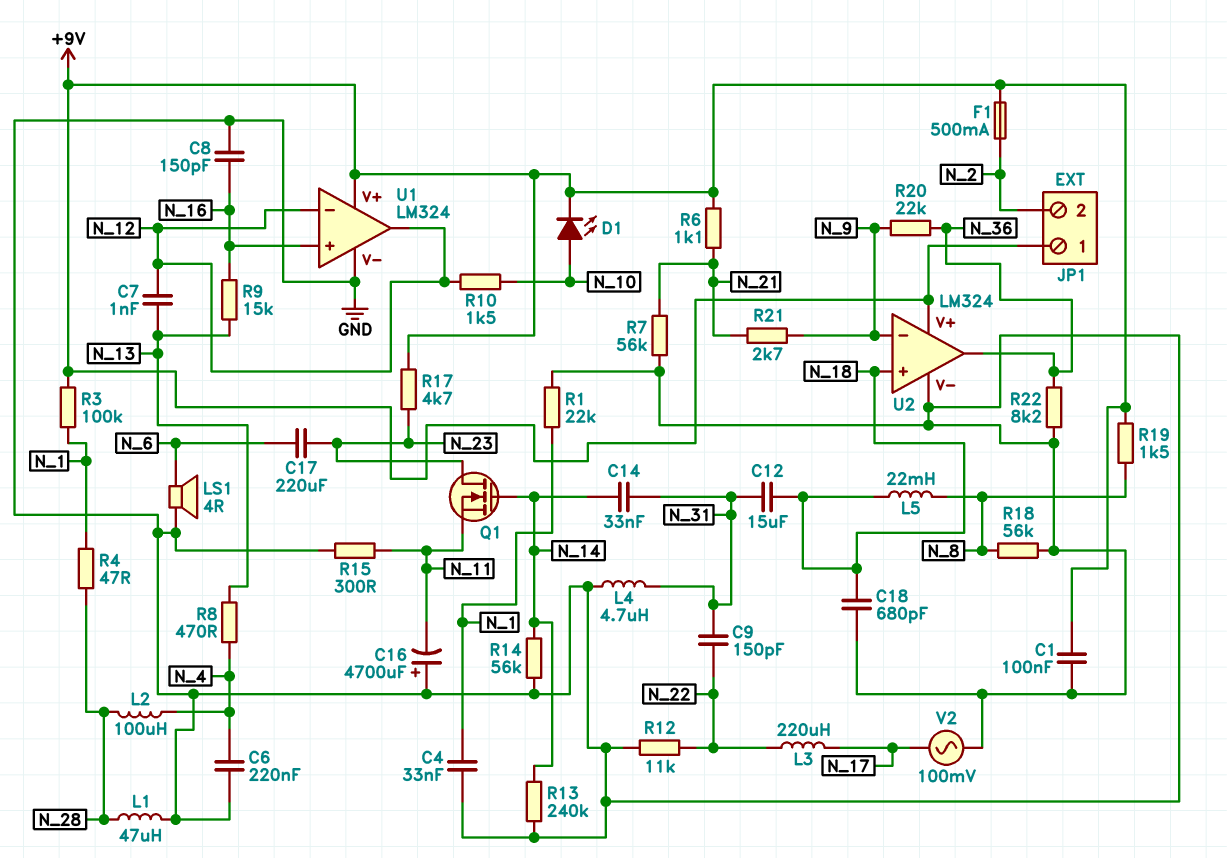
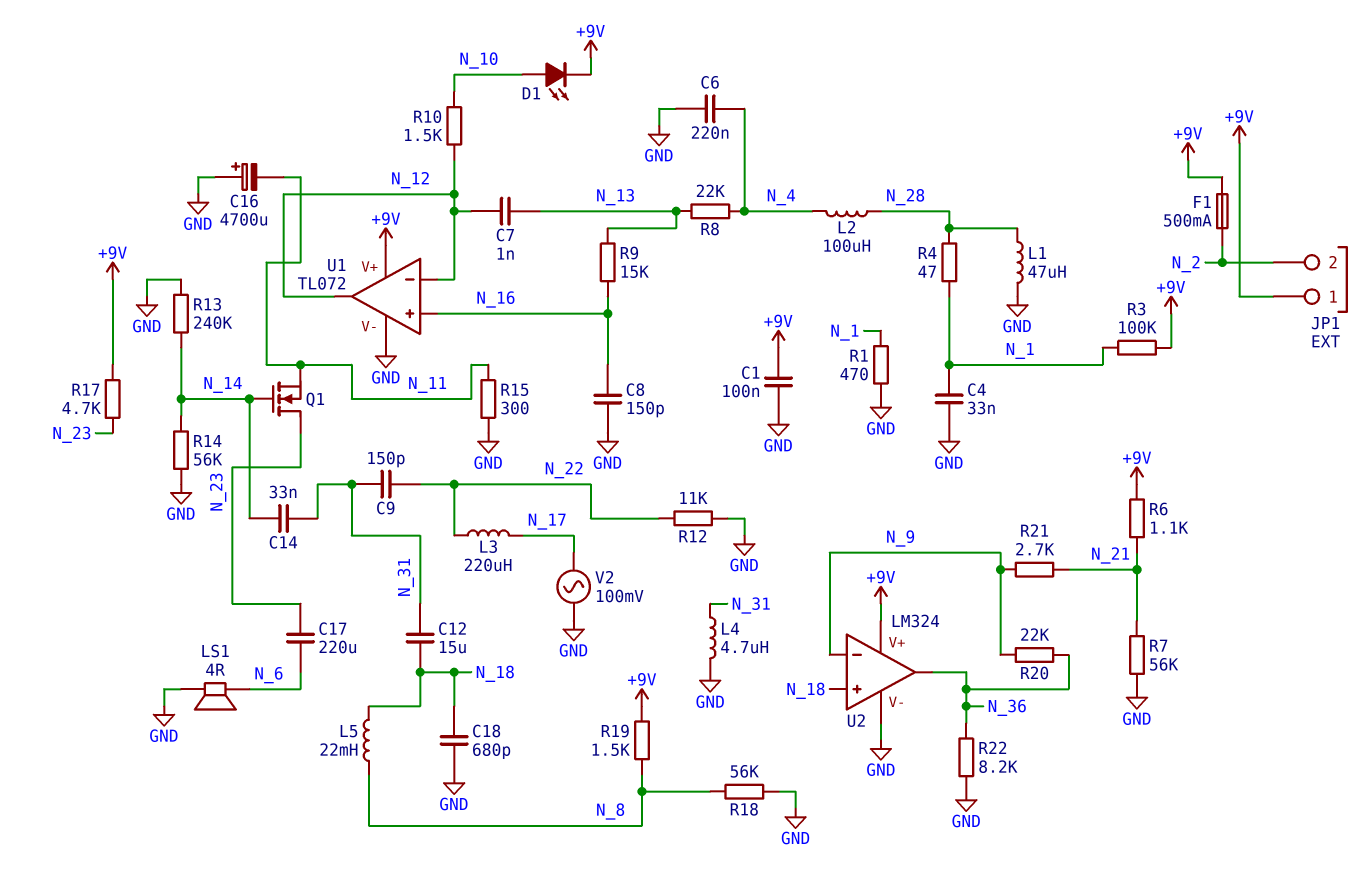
R1: 22k (GND, N_1) -> 470 (GND, N_1)
R8: 470 (N_4, N_13) -> 22k (N_4, N_13)
U1: LM324 -> TL072

